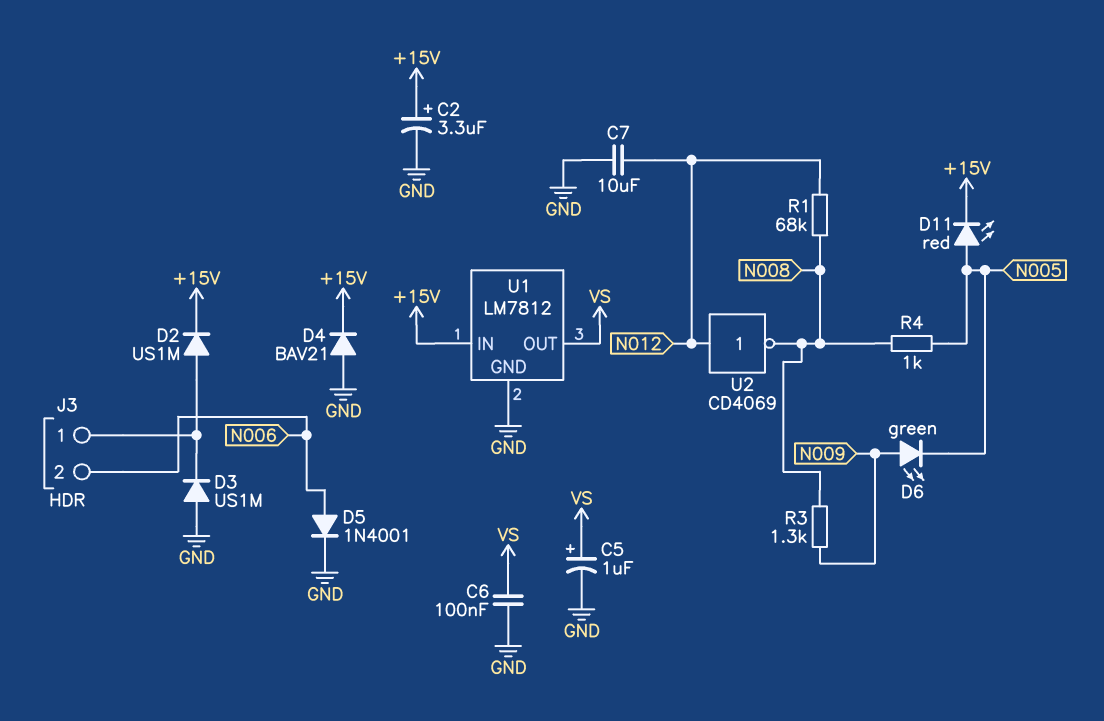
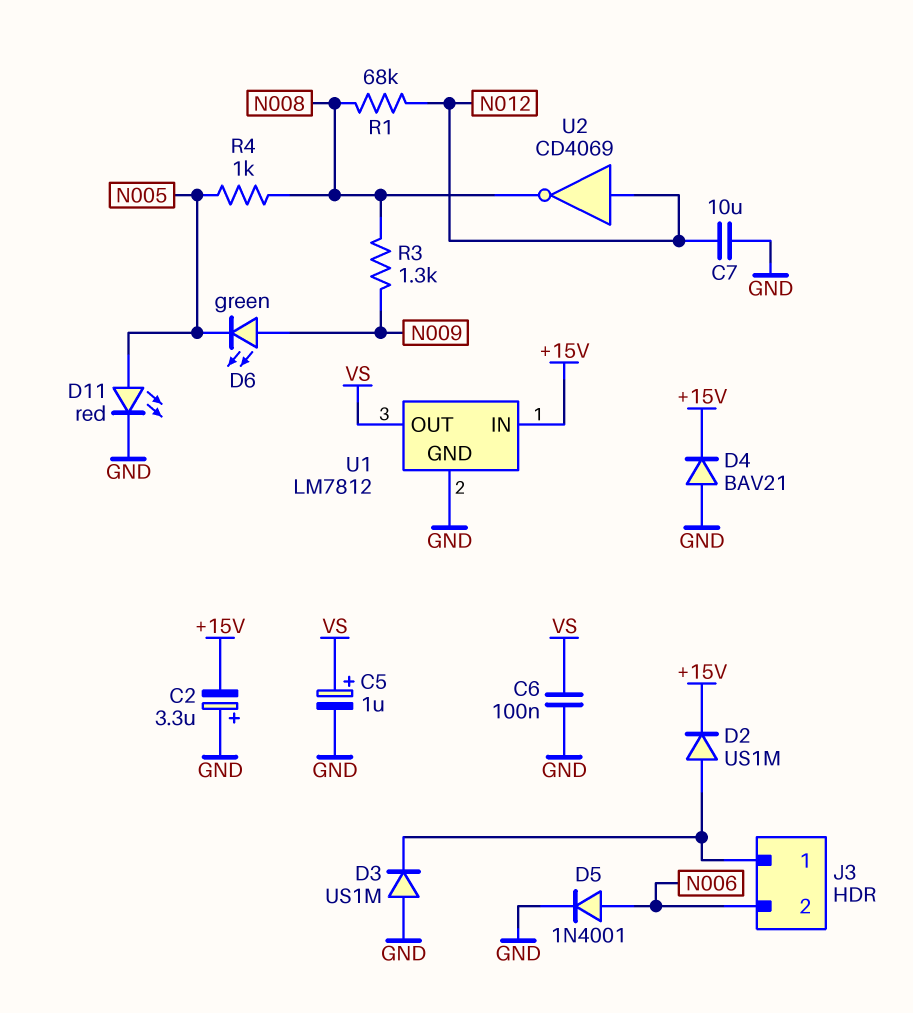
C2: 3.3uF (plus +15V, minus GND) -> 3.3uF (plus GND, minus +15V)
D11: LED red (A N005, K +15V) -> LED red (A N005, K GND)

